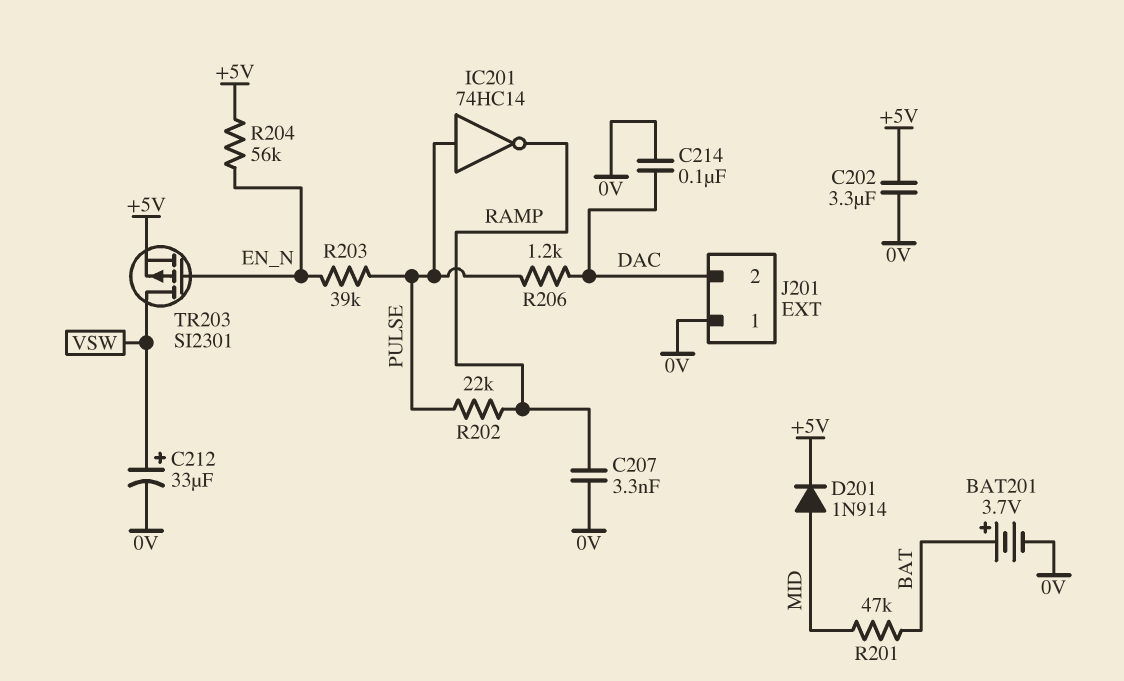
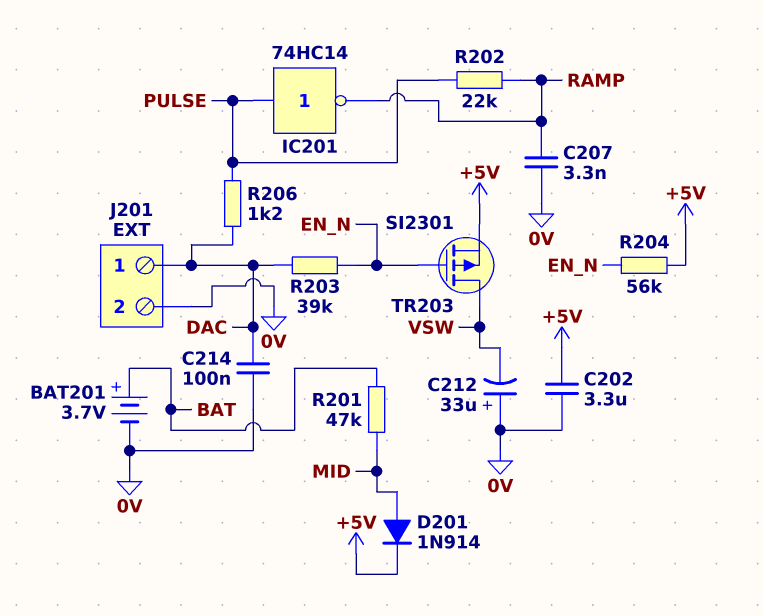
C212: 33uF (plus VSW, minus 0V) -> 33uF (plus 0V, minus VSW)
J201 pin 1: 0V -> DAC
J201 pin 2: DAC -> 0V
R203: 39k (EN_N, PULSE) -> 39k (DAC, EN_N)

